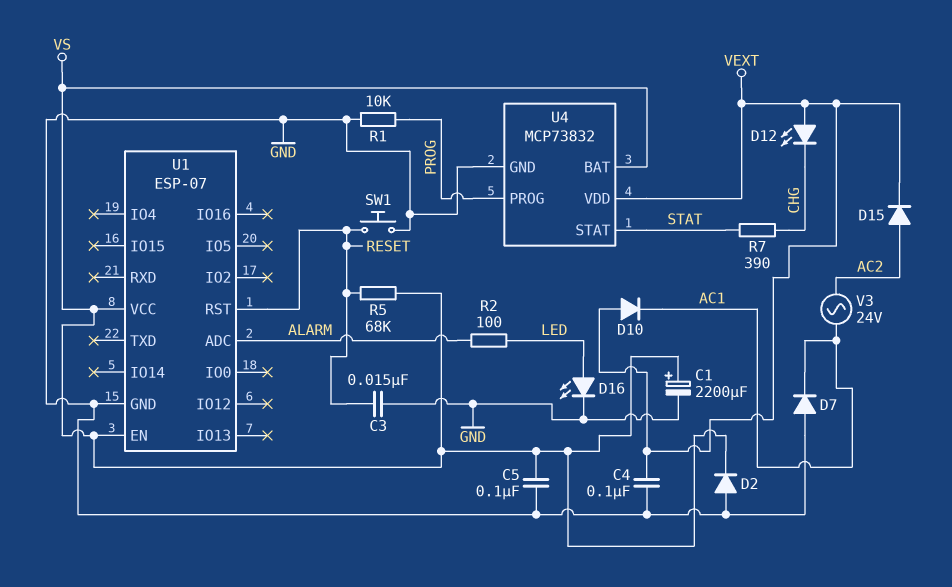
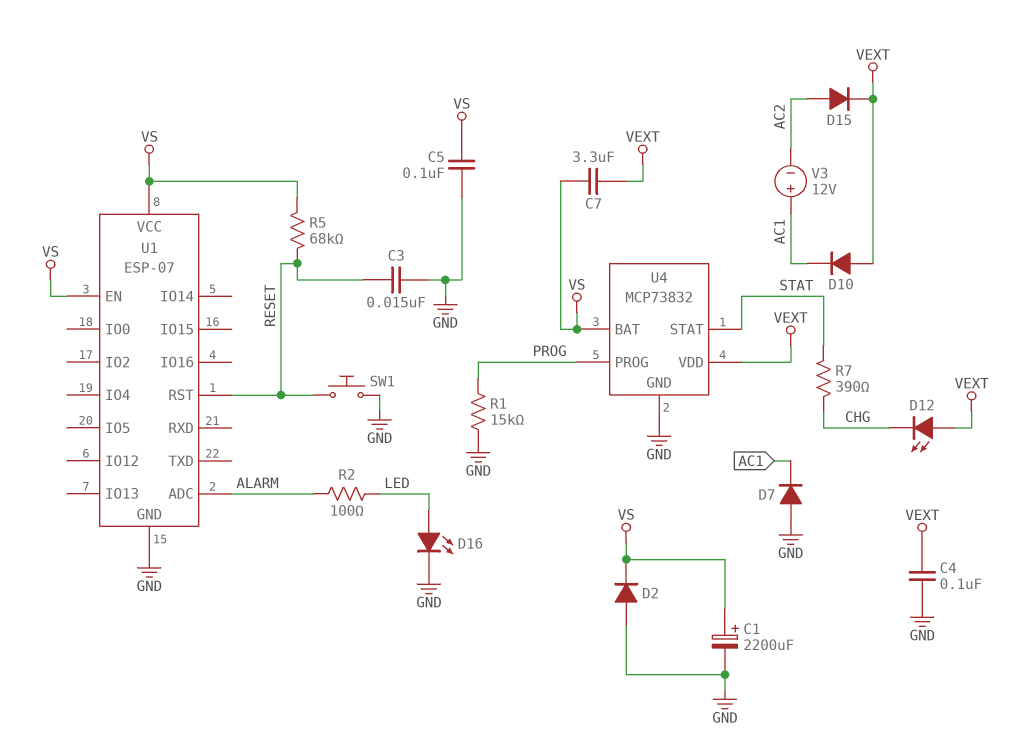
C7: none -> 3.3uF (VEXT, VS)
R1: 10k (GND, PROG) -> 15k (GND, PROG)
V3: AC 24V (AC1, AC2) -> 12V (plus AC1, minus AC2)

